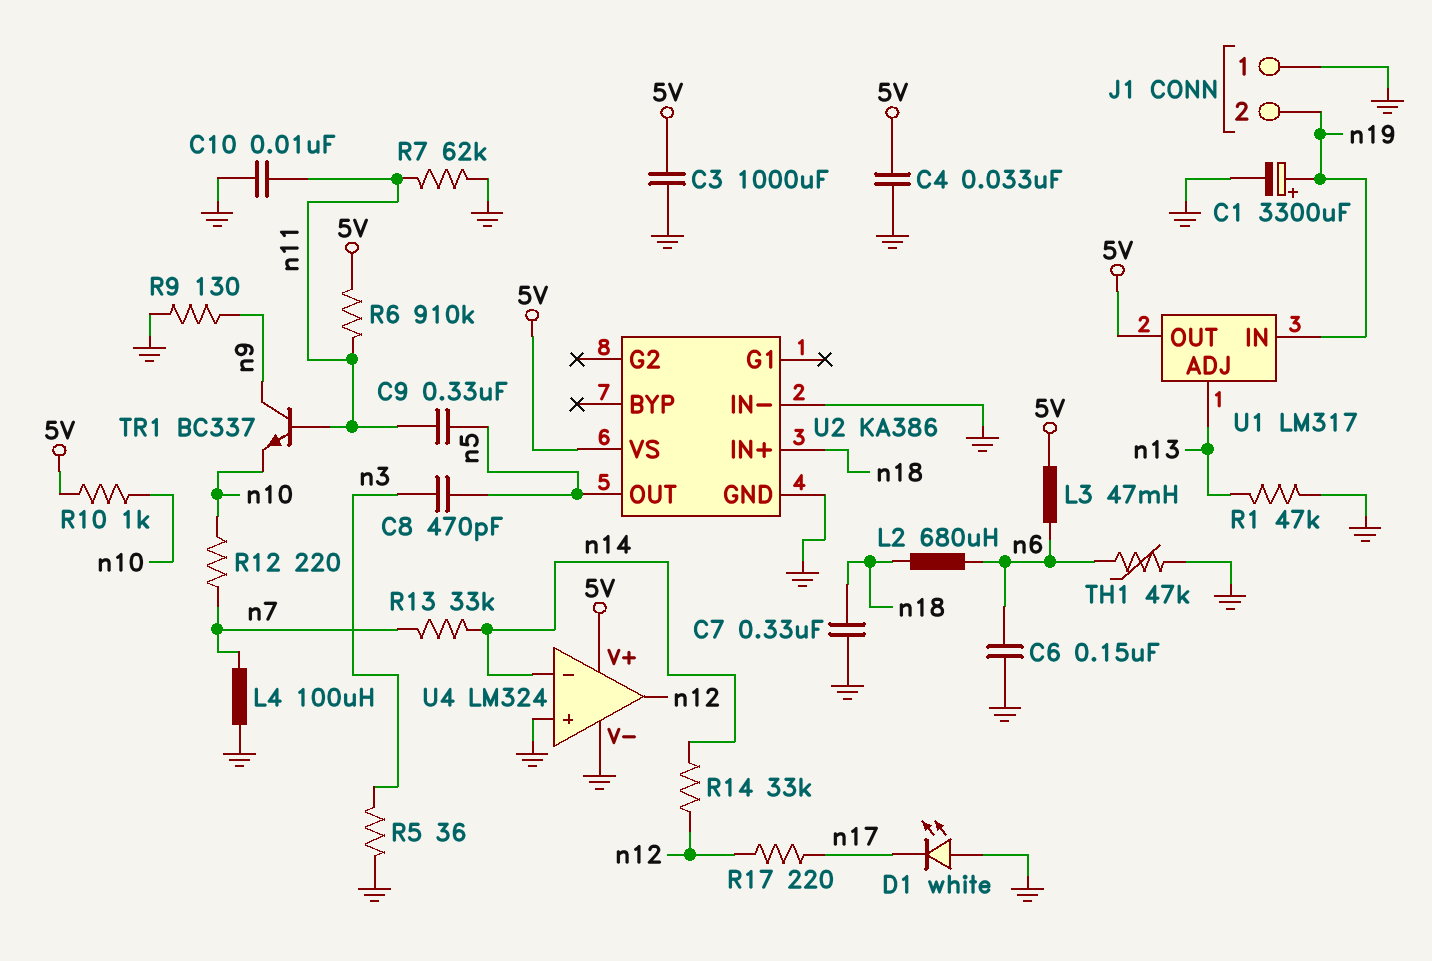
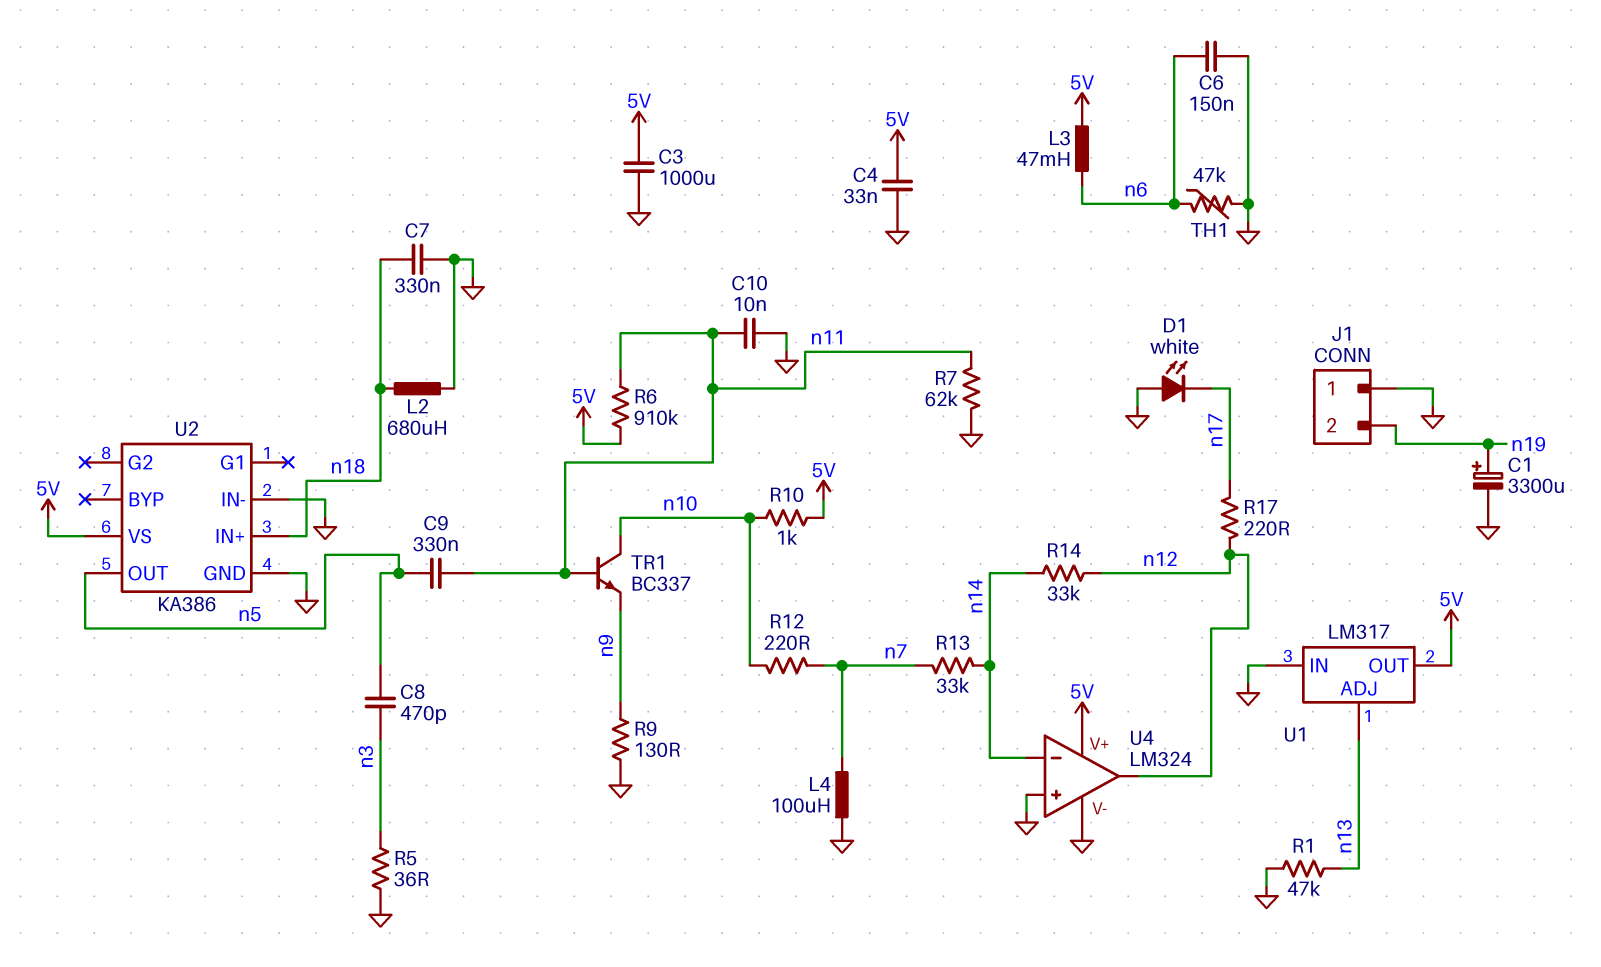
L2: 680uH (n6, n18) -> 680uH (GND, n18)
TR1: NPN BC337 (B n11, C n9, E n10) -> NPN BC337 (B n11, C n10, E n9)
U1 pin IN: n19 -> GND

